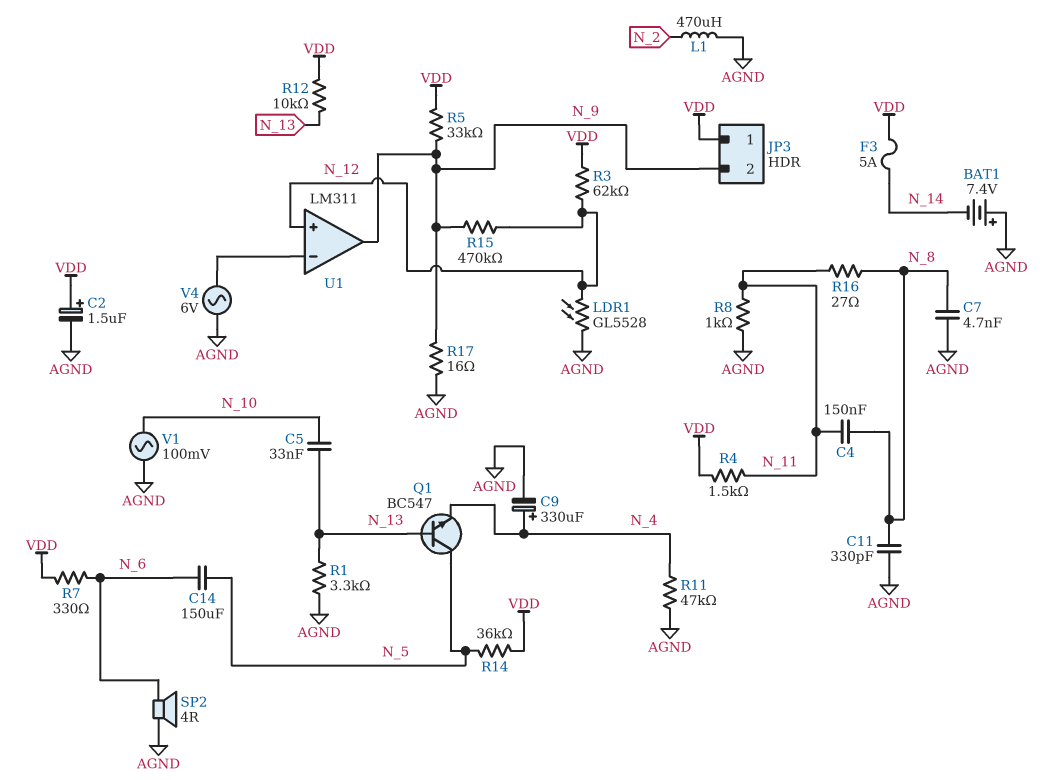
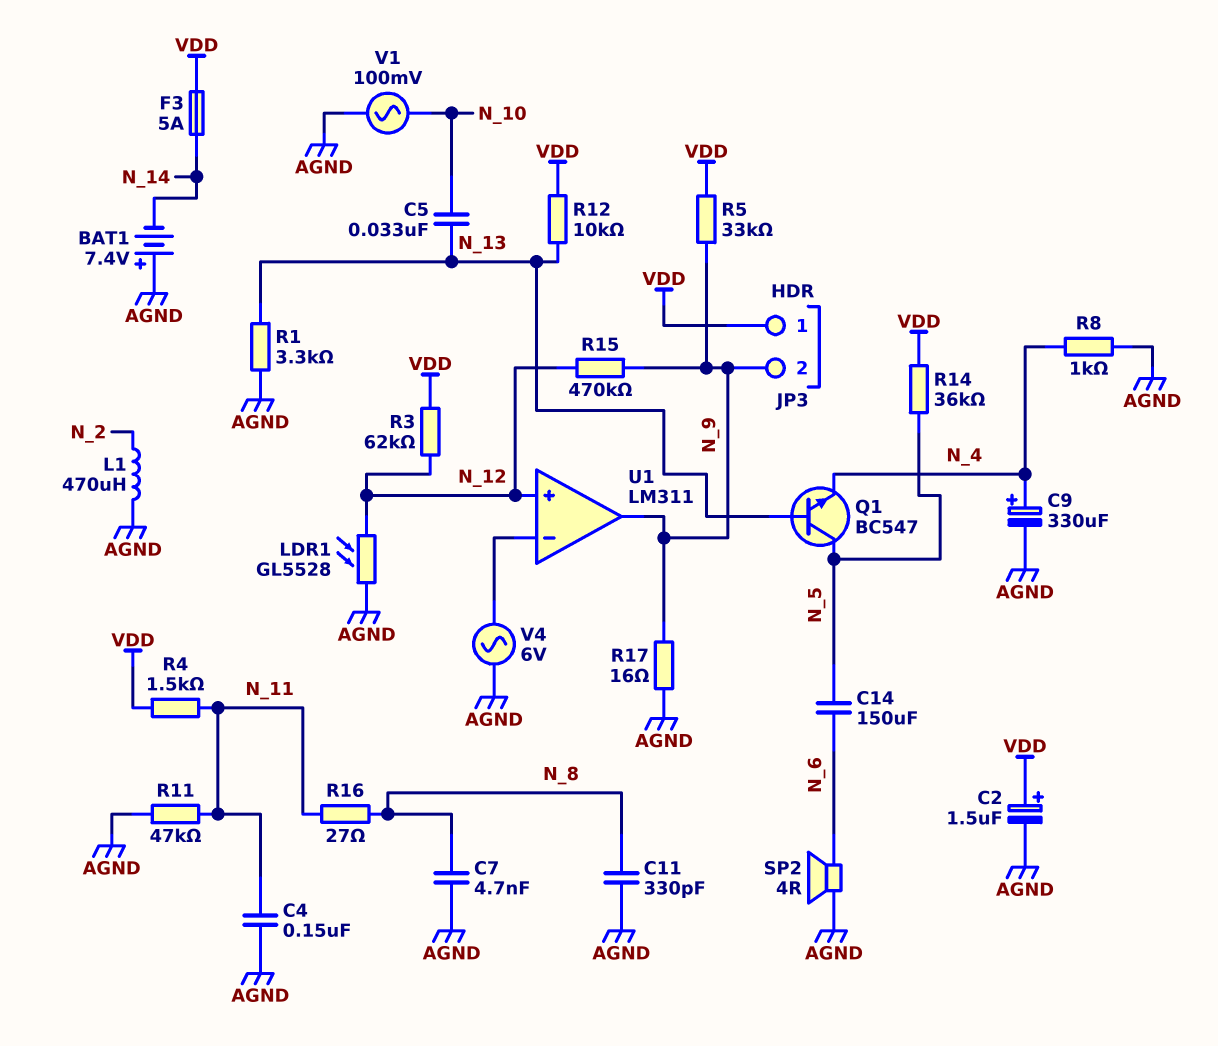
C4: 150nF (N_8, N_11) -> 150nF (AGND, N_11)
R7: 330 (N_6, VDD) -> none
R8: 1k (AGND, N_11) -> 1k (AGND, N_4)
R11: 47k (AGND, N_4) -> 47k (AGND, N_11)

